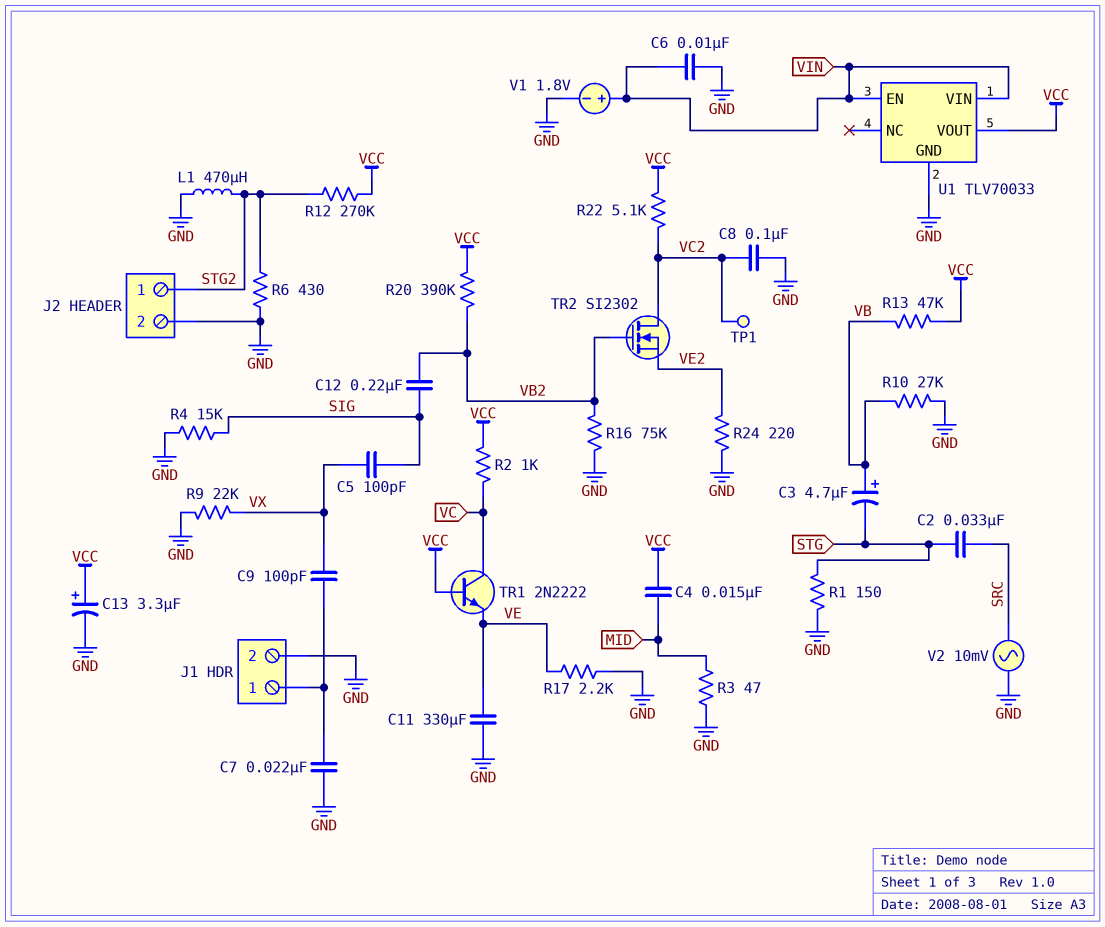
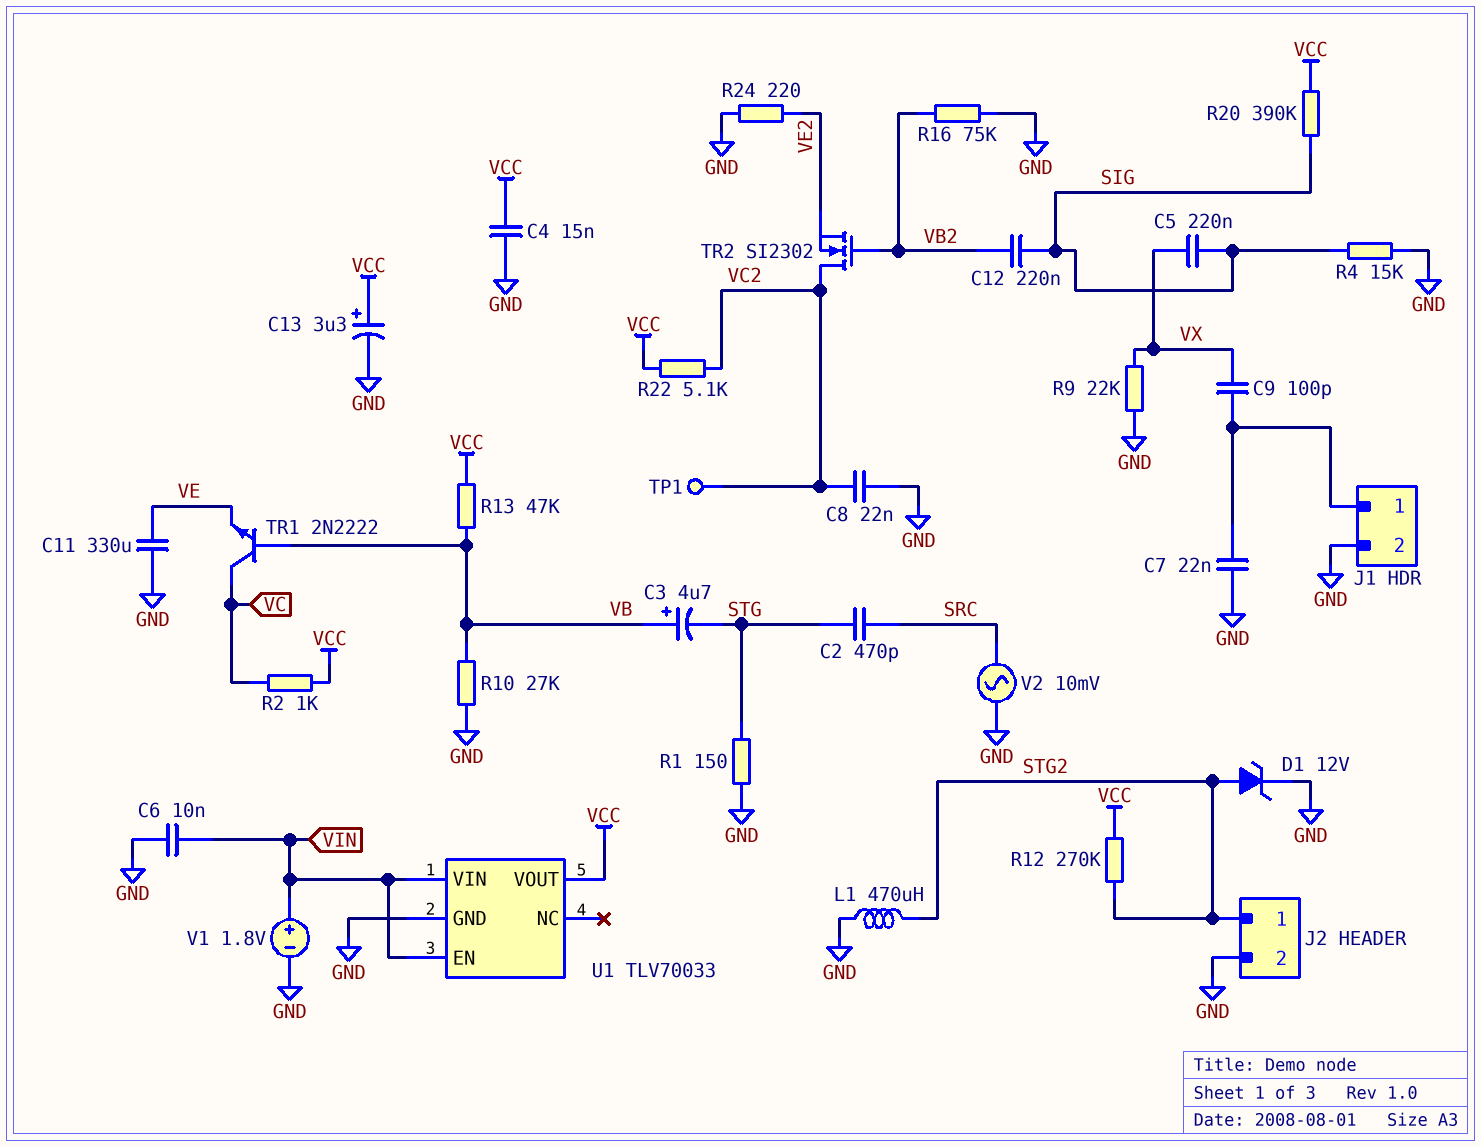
C2: 33nF (SRC, STG) -> 470pF (SRC, STG)
C4: 15nF (MID, VCC) -> 15nF (GND, VCC)
C5: 100pF (SIG, VX) -> 220nF (SIG, VX)
C8: 100nF (GND, VC2) -> 22nF (GND, VC2)
D1: none -> zener 12V (A STG2, K GND)
R3: 47 (GND, MID) -> none
R6: 430 (GND, STG2) -> none
R17: 2.2k (GND, VE) -> none
R20: 390k (VB2, VCC) -> 390k (SIG, VCC)
TR1: NPN 2N2222 (B VCC, C VC, E VE) -> NPN 2N2222 (B VB, C VC, E VE)

